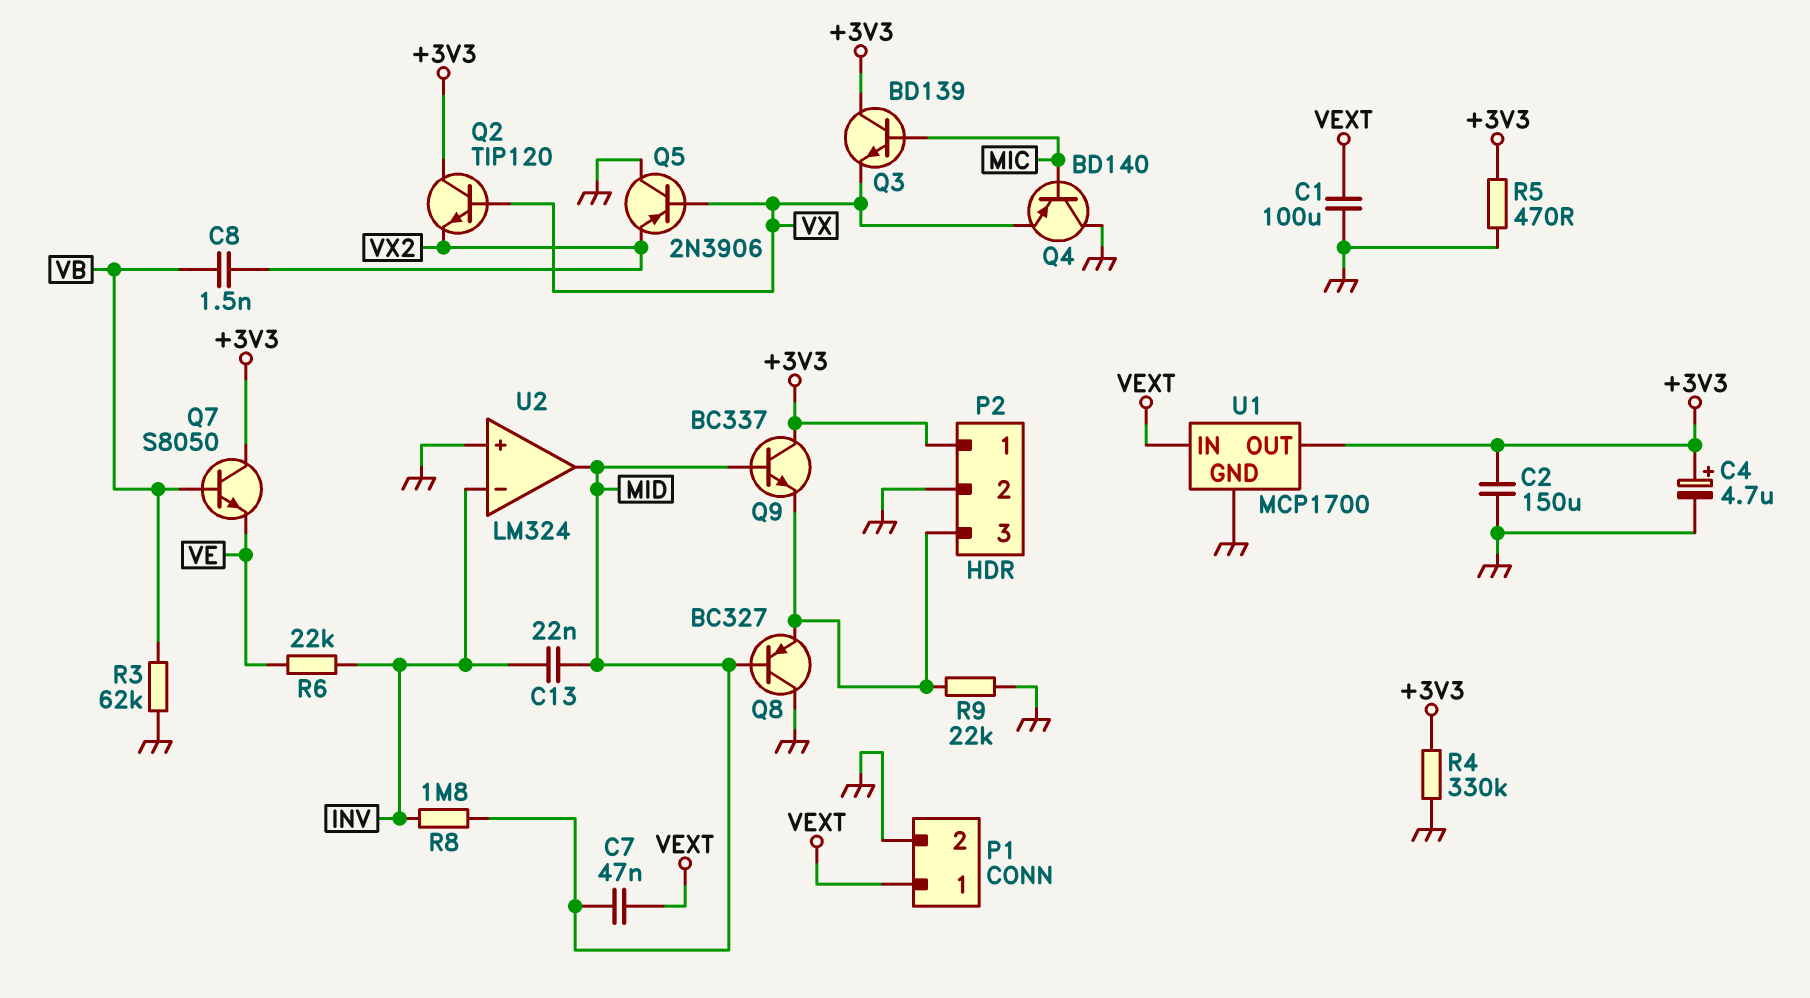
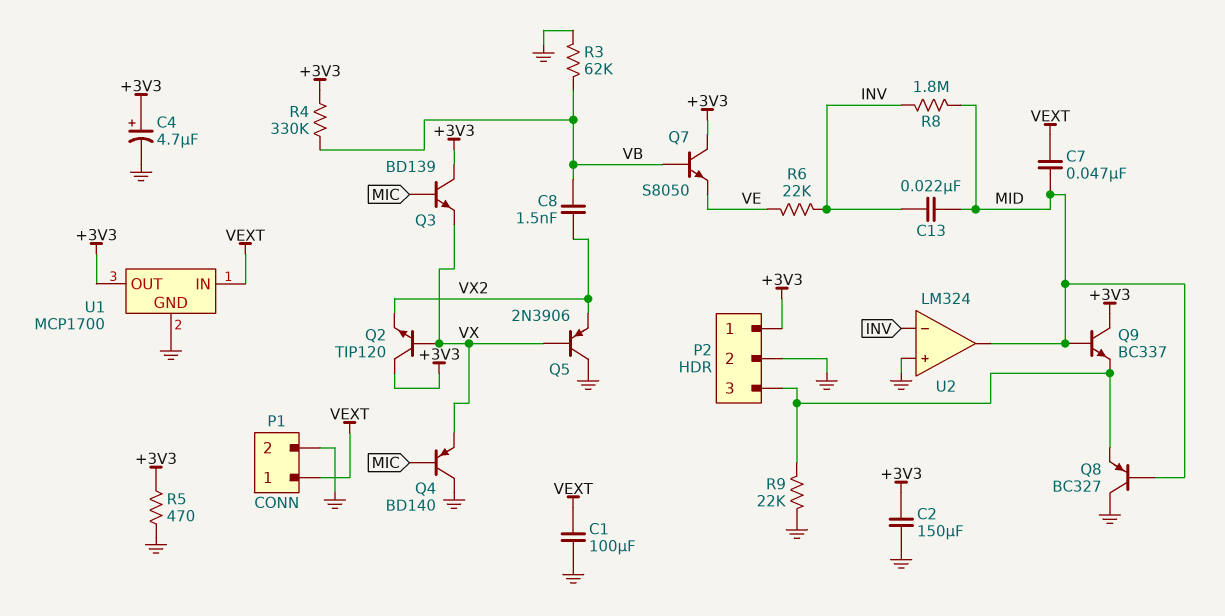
R4: 330k (+3V3, GND) -> 330k (+3V3, VB)

